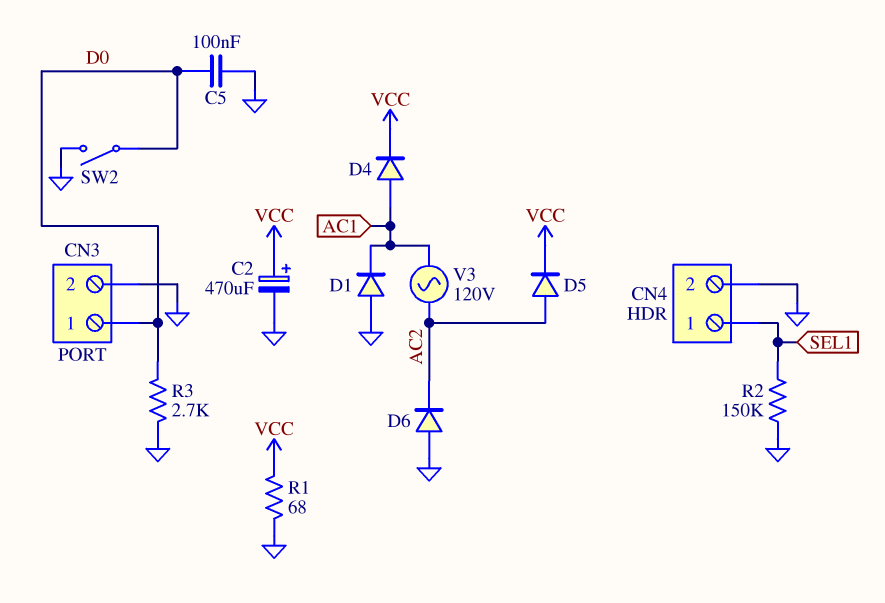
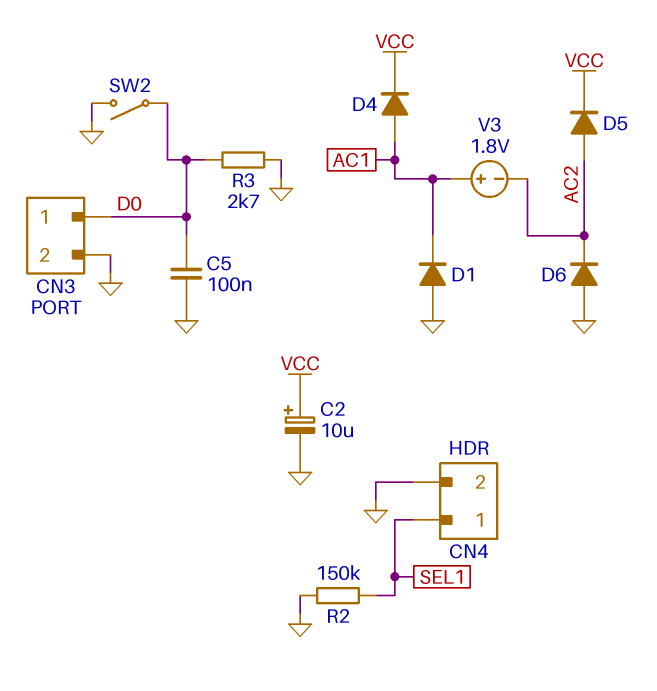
C2: 470uF (plus VCC, minus GND) -> 10uF (plus VCC, minus GND)
R1: 68 (GND, VCC) -> none
V3: AC 120V (AC1, AC2) -> 1.8V (plus AC1, minus AC2)

